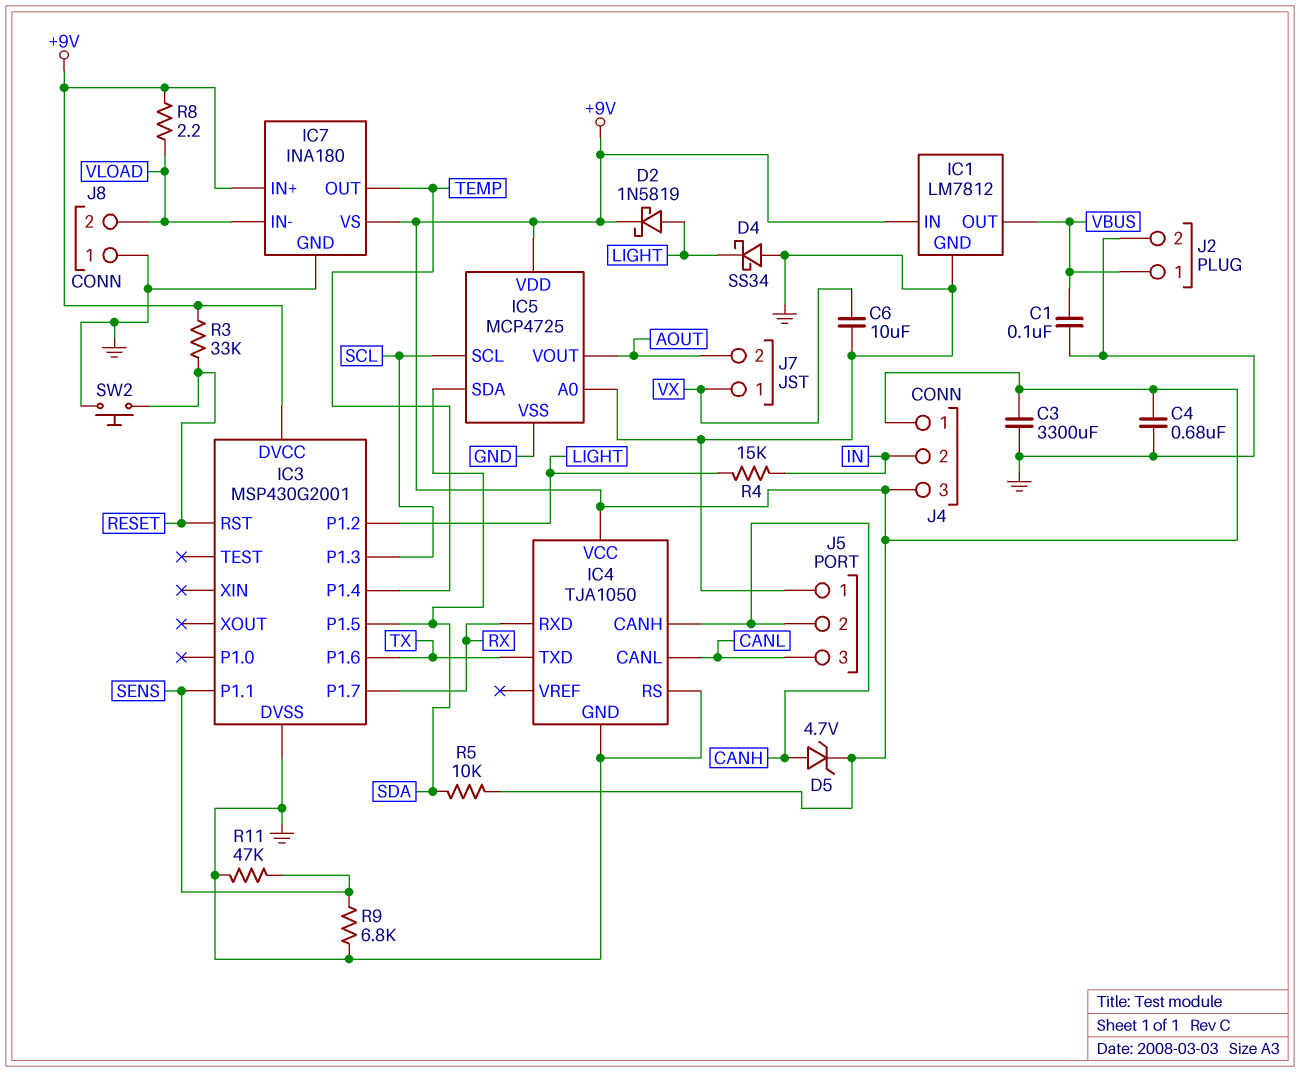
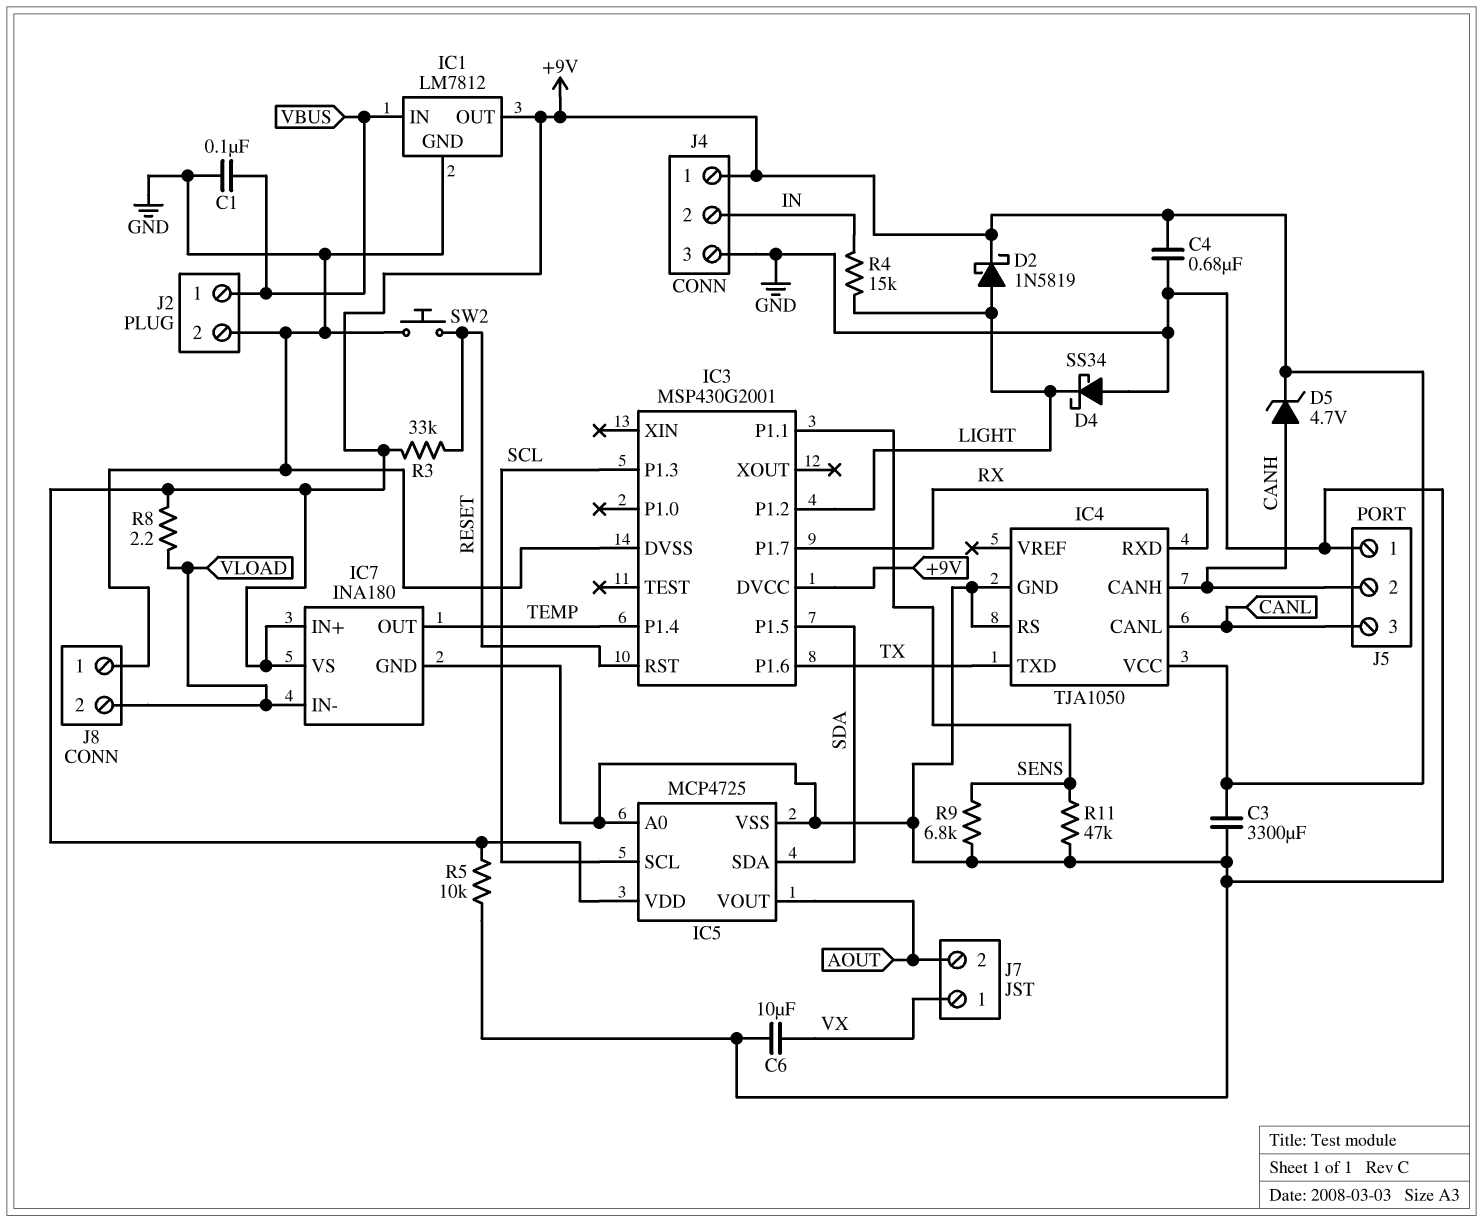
IC1 pin IN: +9V -> VBUS
IC1 pin OUT: VBUS -> +9V
J4 pin 3: +9V -> GND
R5: 10k (+9V, SDA) -> 10k (+9V, GND)

